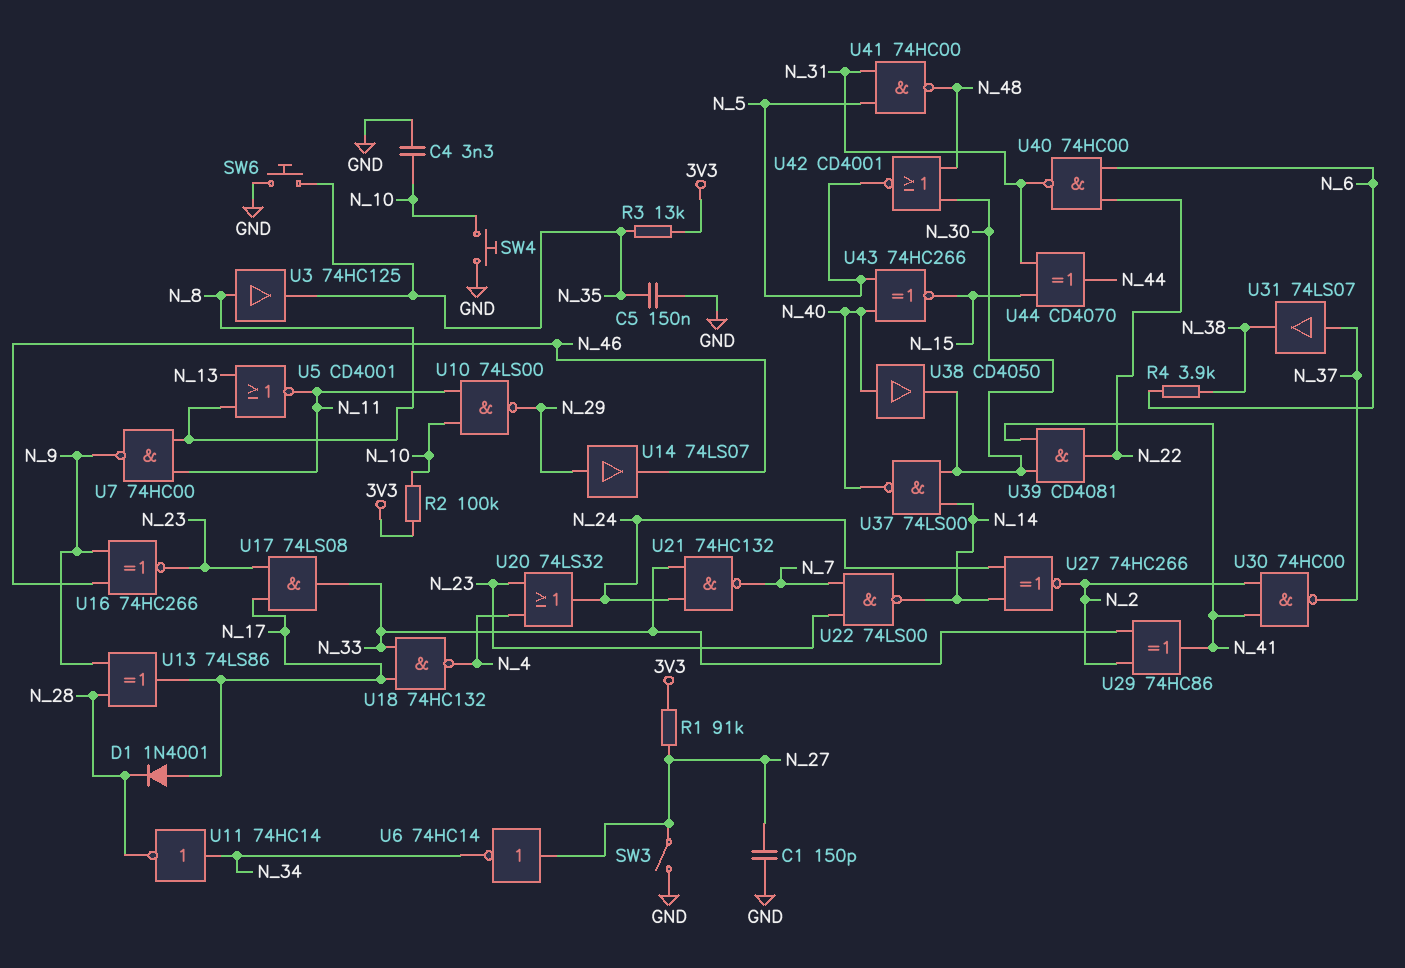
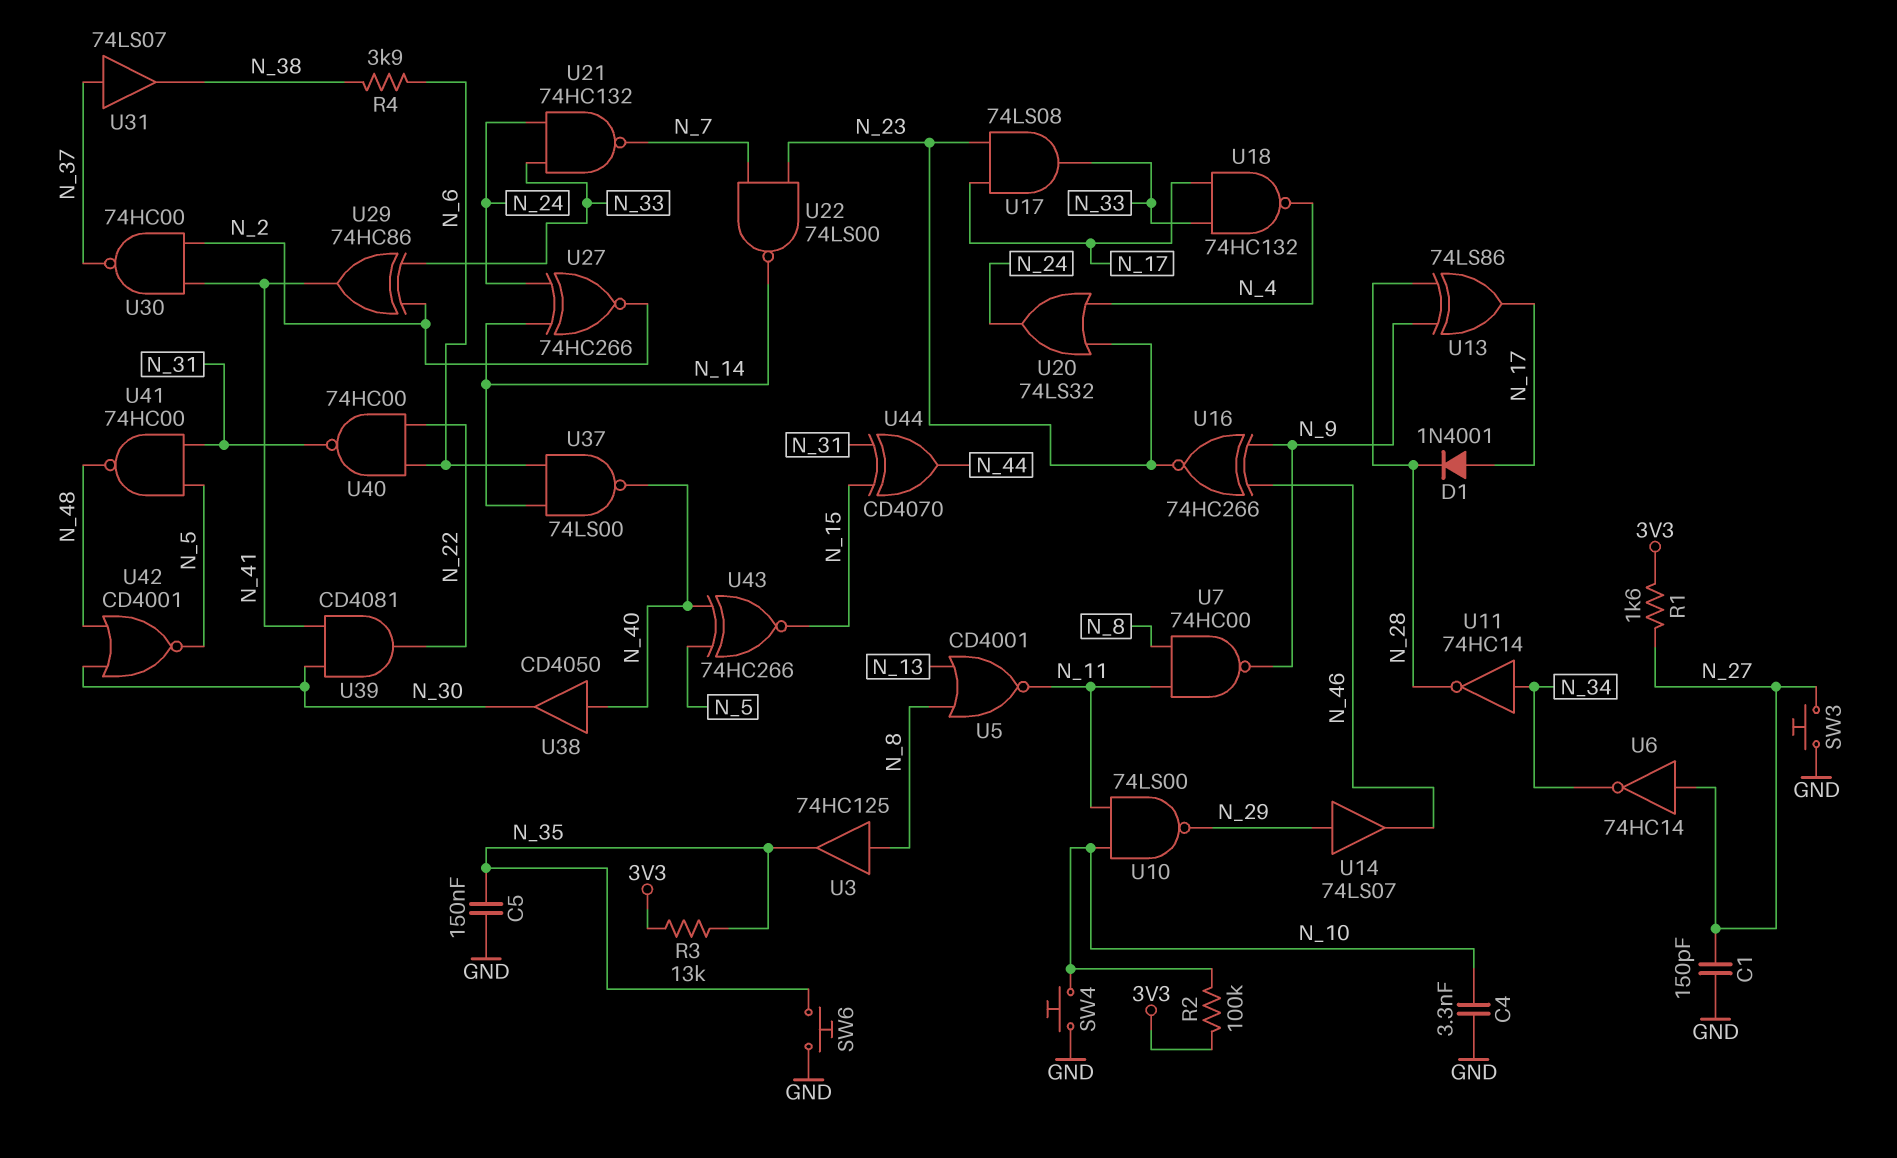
R1: 91k (3V3, N_27) -> 1.6k (3V3, N_27)
SW3: switch (GND, N_27) -> button (GND, N_27)
U37: NAND 74LS00 (in N_14, in N_30, out N_40) -> NAND 74LS00 (in N_6, in N_14, out N_40)

